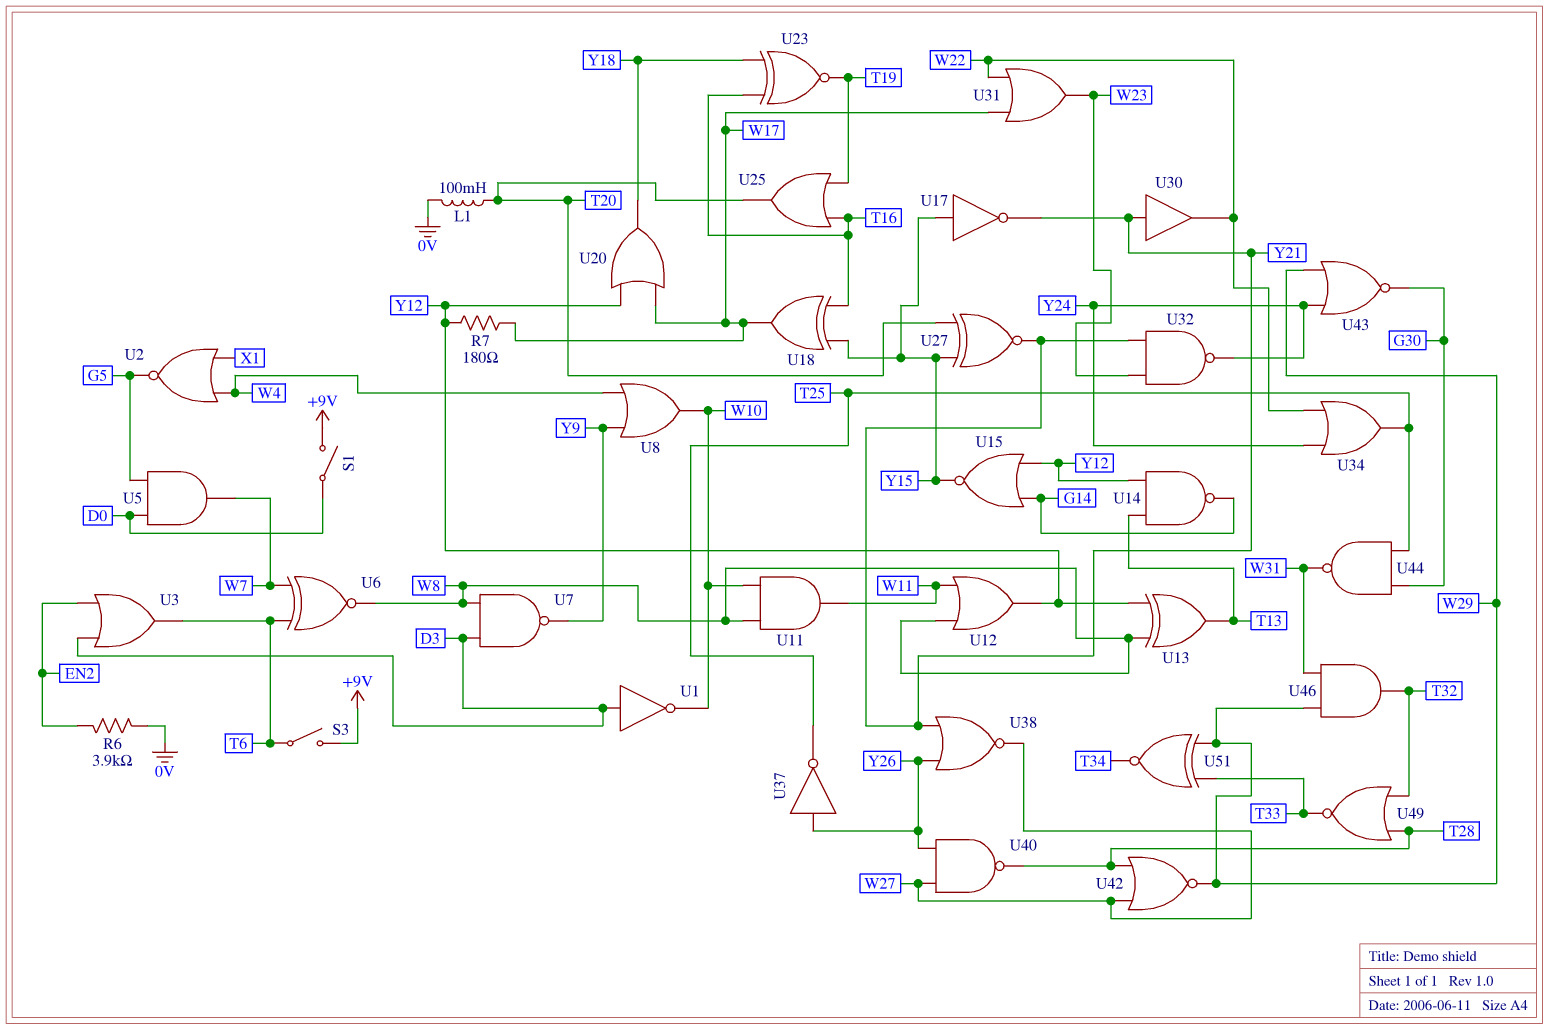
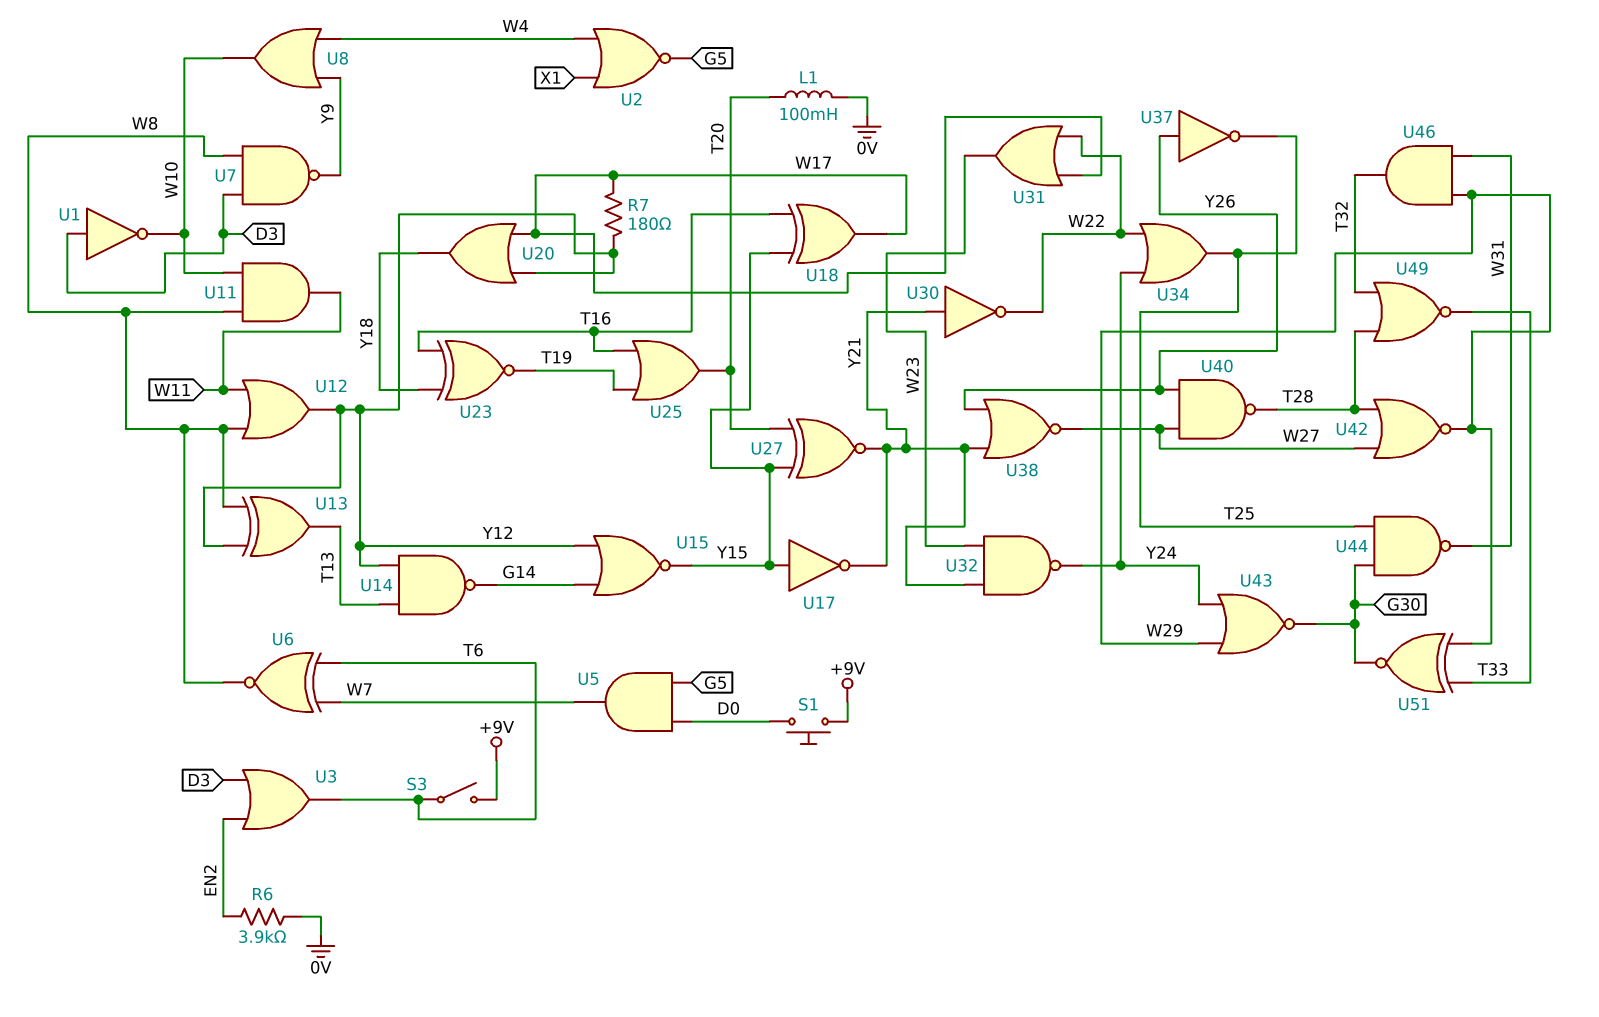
S1: switch (+9V, D0) -> button (+9V, D0)
U30: buffer (in Y21, out W22) -> NOT (in Y21, out W22)
U51: XNOR (in T33, in W29, out T34) -> XNOR (in T33, in W29, out G30)

